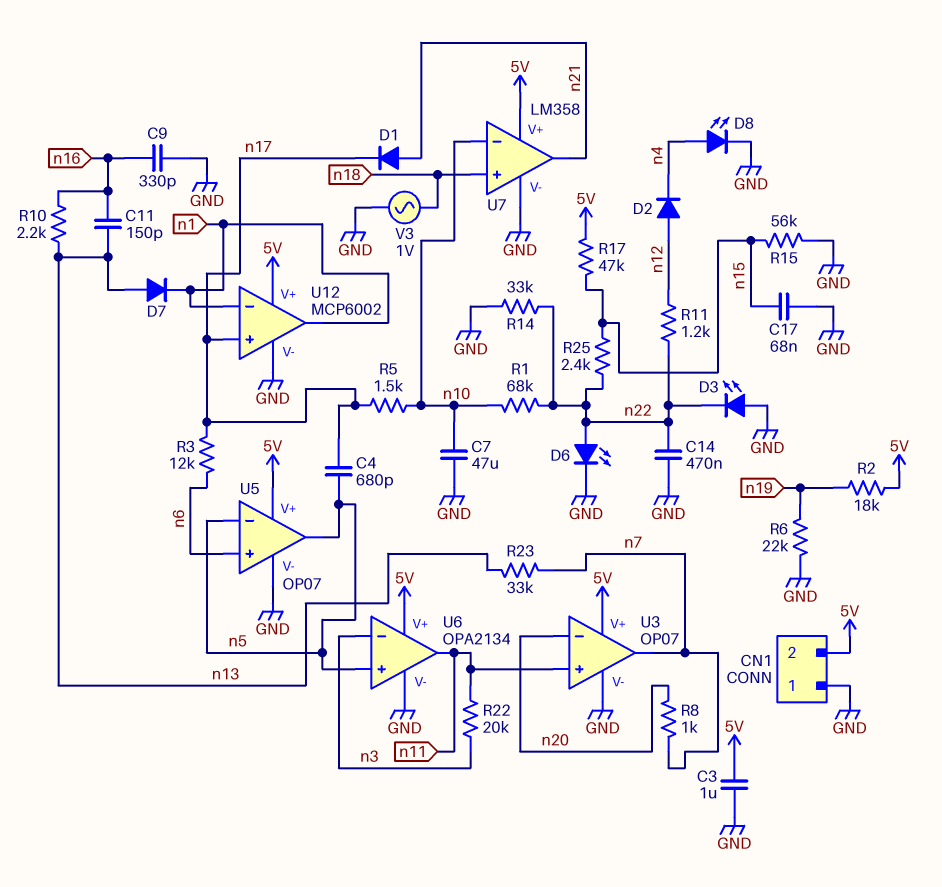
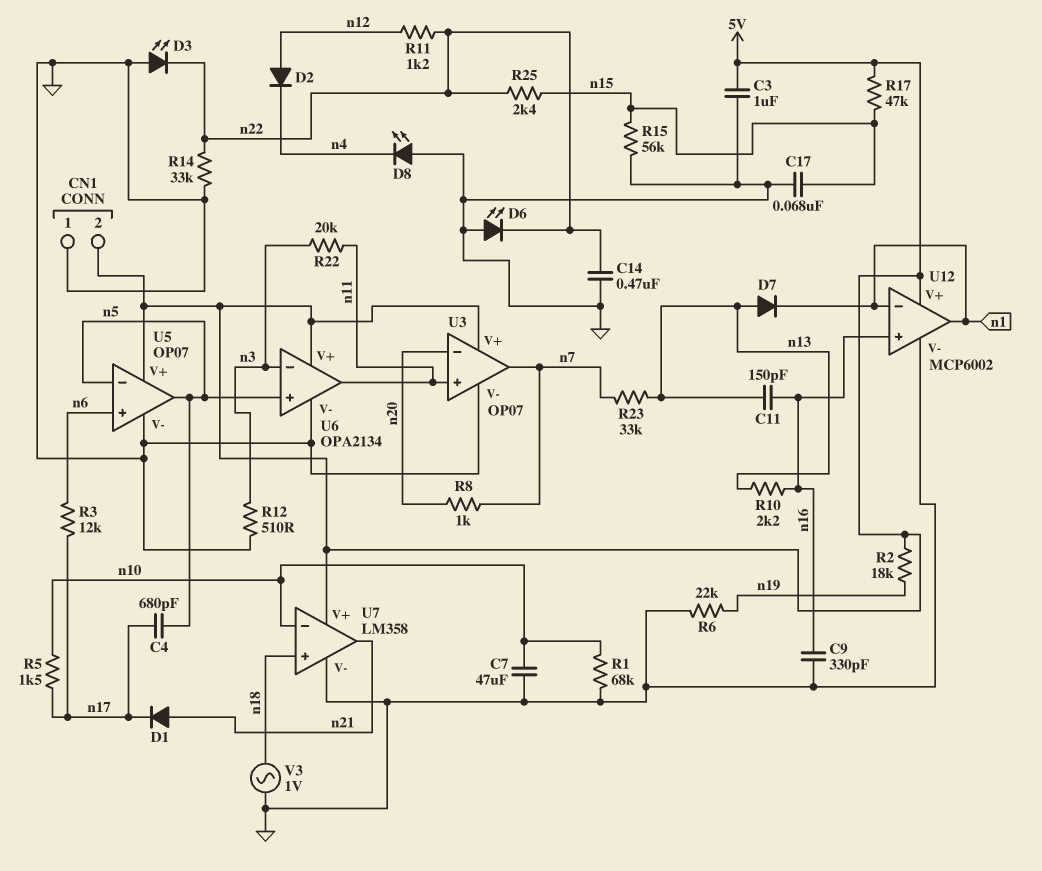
D6: LED (A n22, K GND) -> LED (A GND, K n22)
D8: LED (A n4, K GND) -> LED (A GND, K n4)
R1: 68k (n10, n22) -> 68k (GND, n10)
R12: none -> 510 (GND, n3)
U12 pin in+: n17 -> n16

